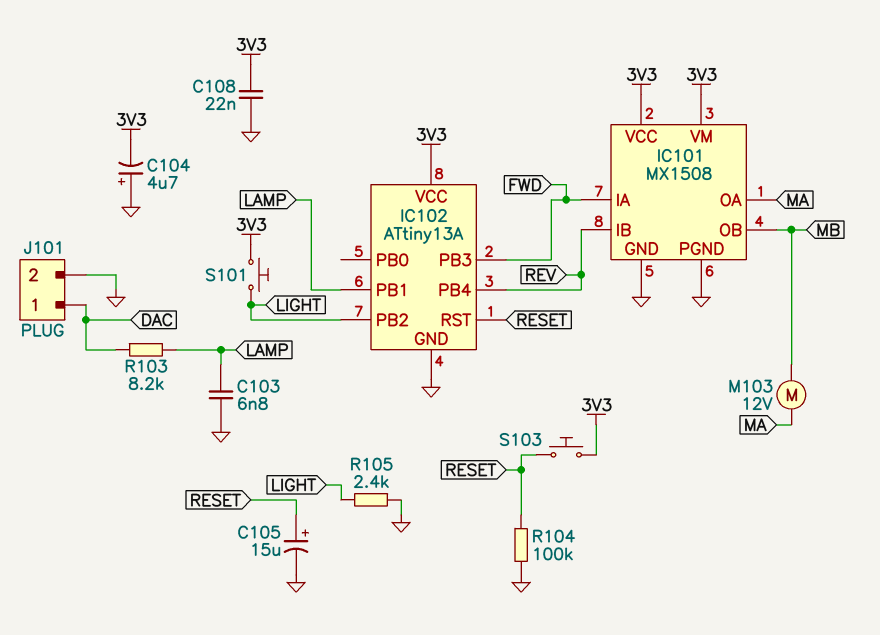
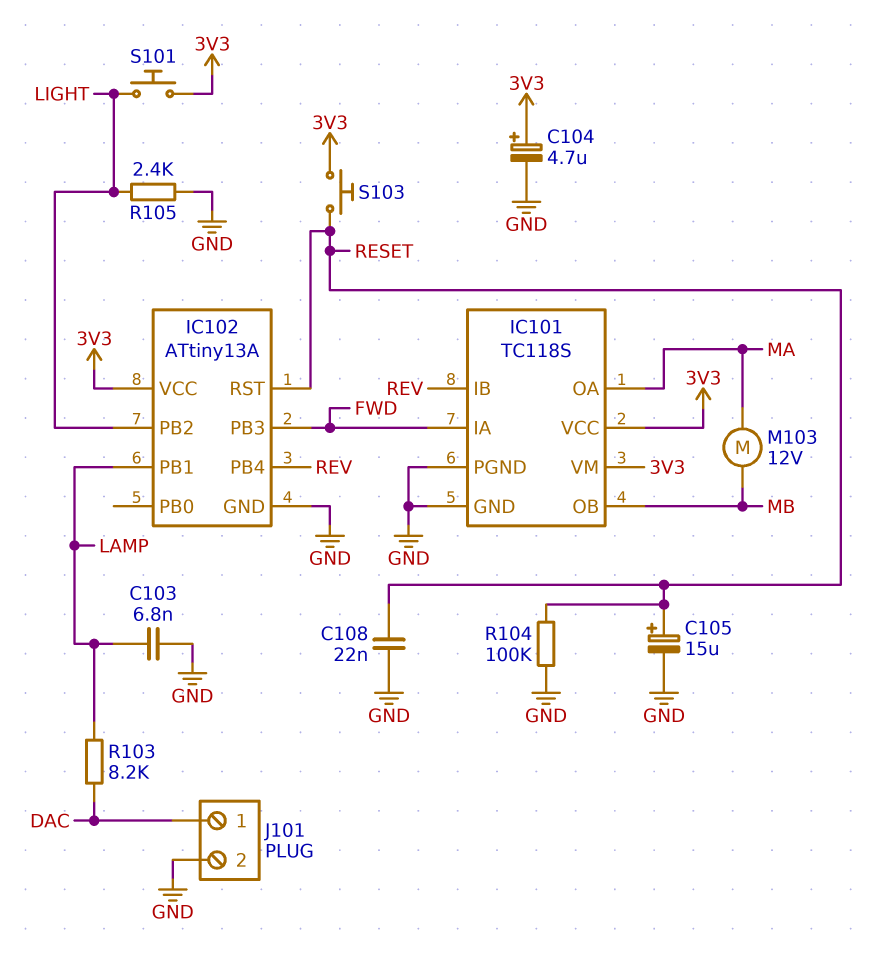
C104: 4.7uF (plus GND, minus 3V3) -> 4.7uF (plus 3V3, minus GND)
C108: 22nF (3V3, GND) -> 22nF (GND, RESET)
IC101: MX1508 -> TC118S

